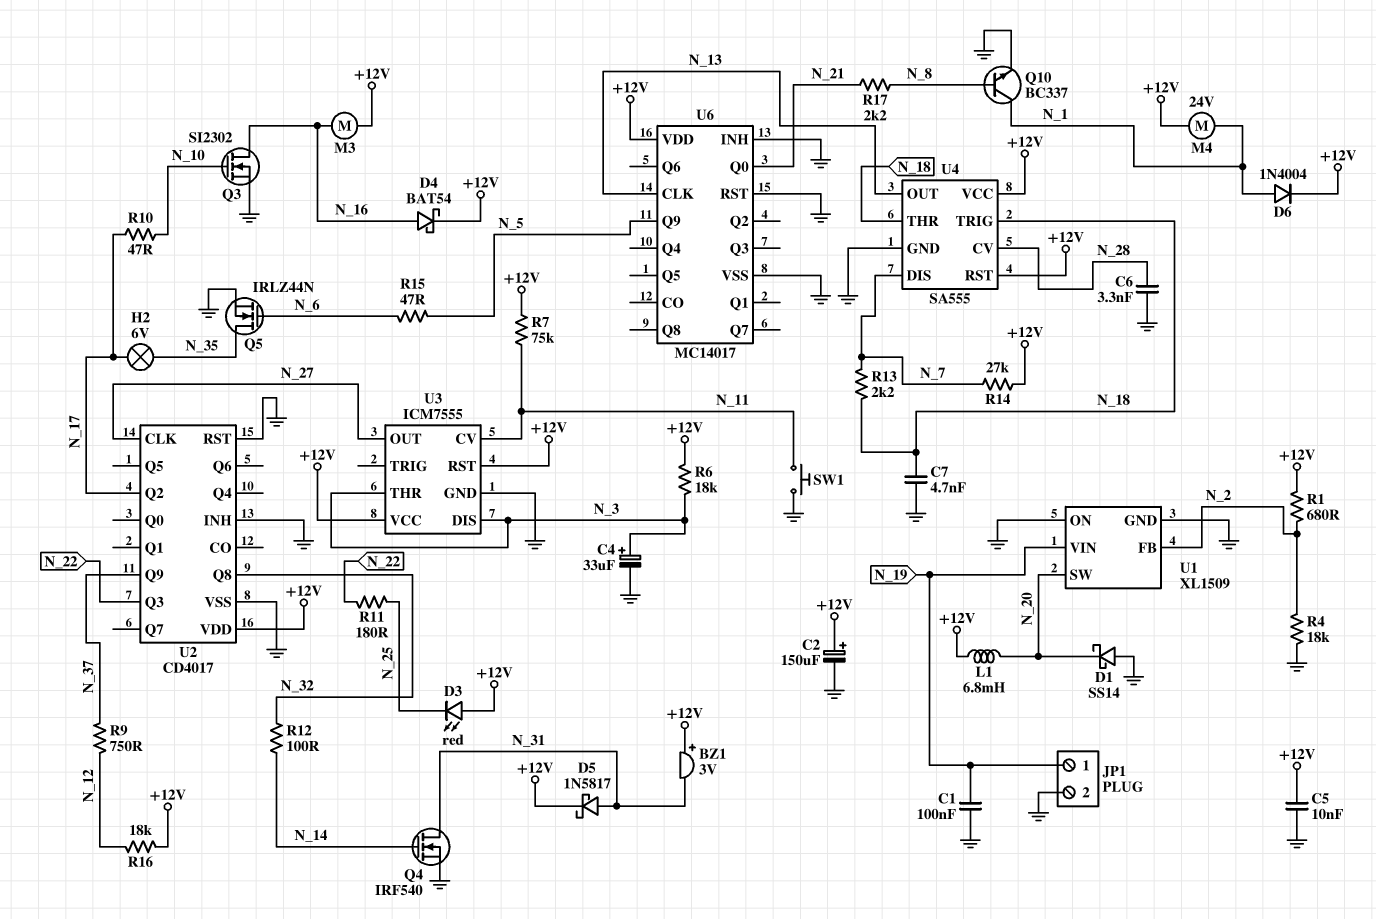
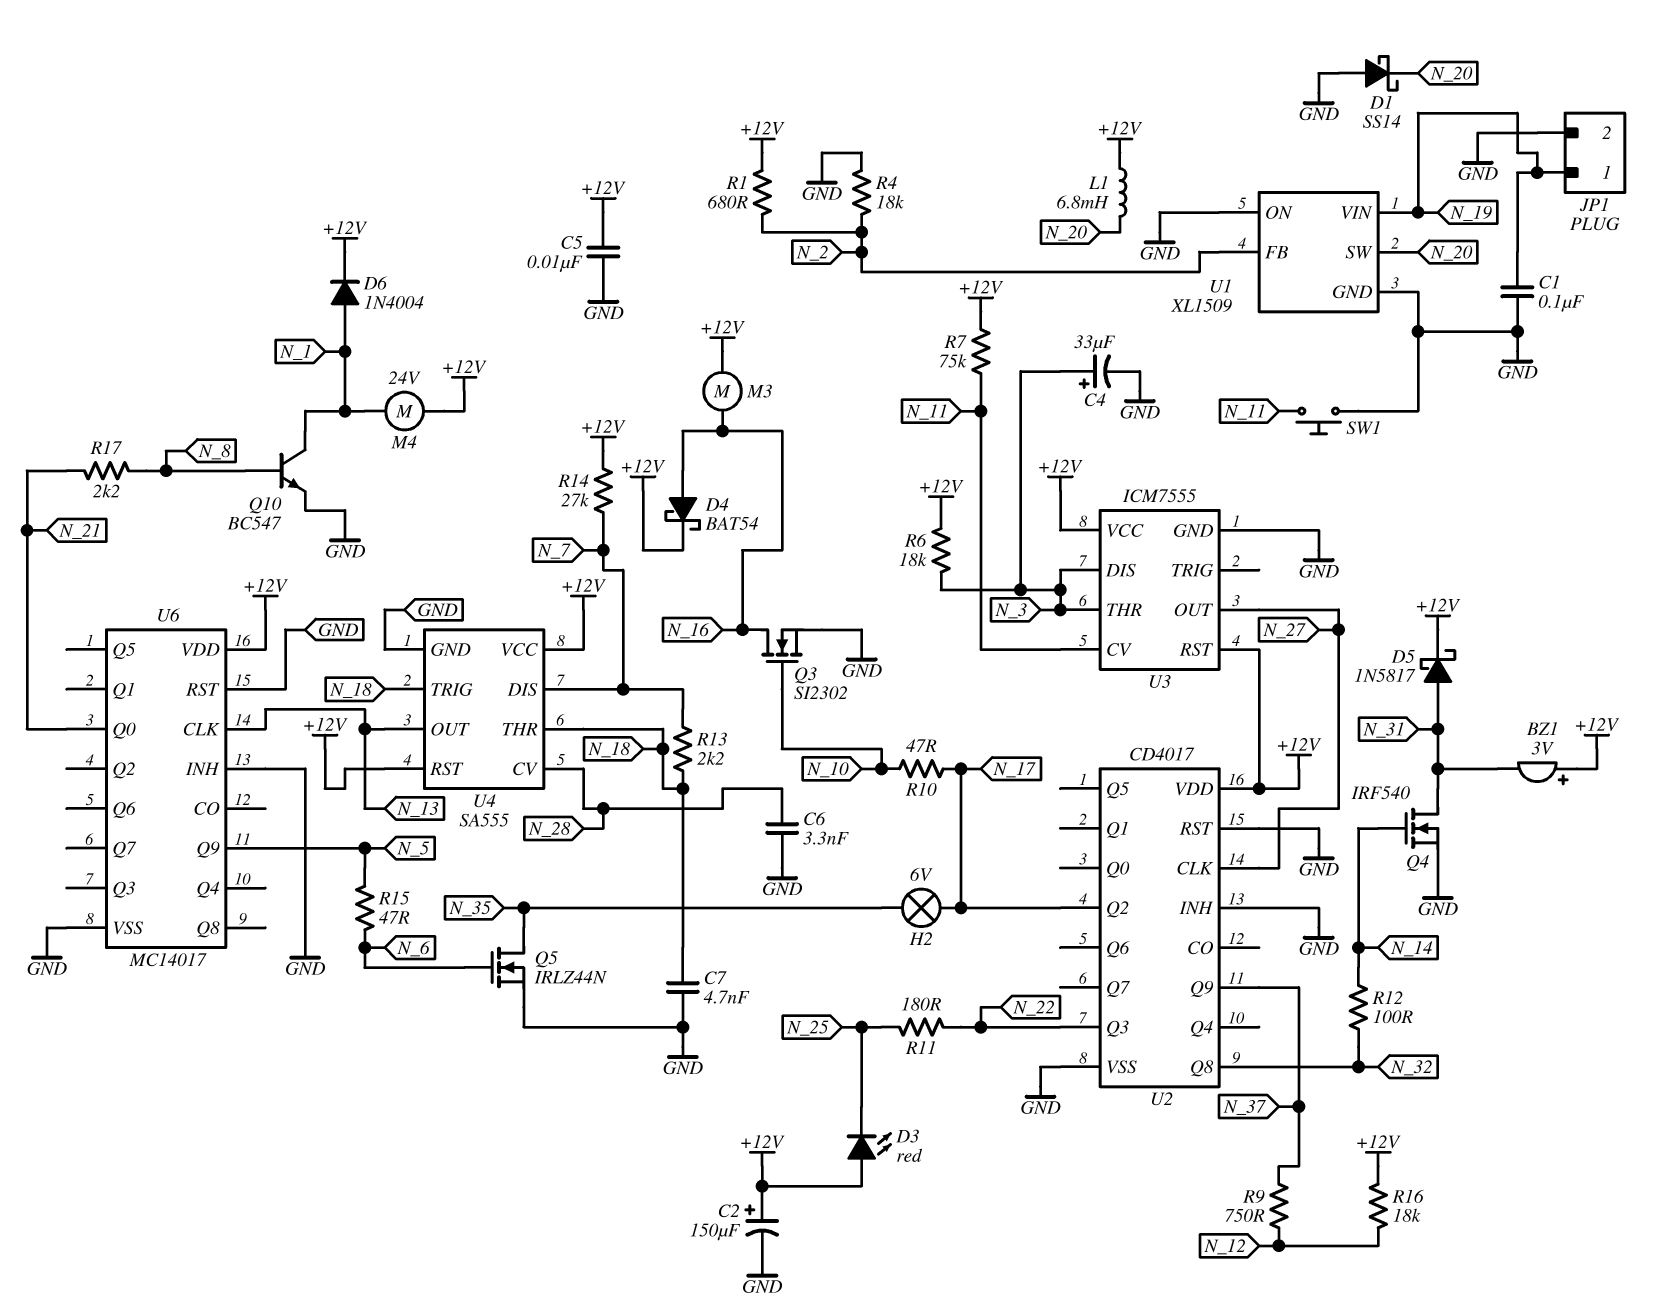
Q10: NPN BC337 (B N_8, C N_1, E GND) -> NPN BC547 (B N_8, C N_1, E GND)

